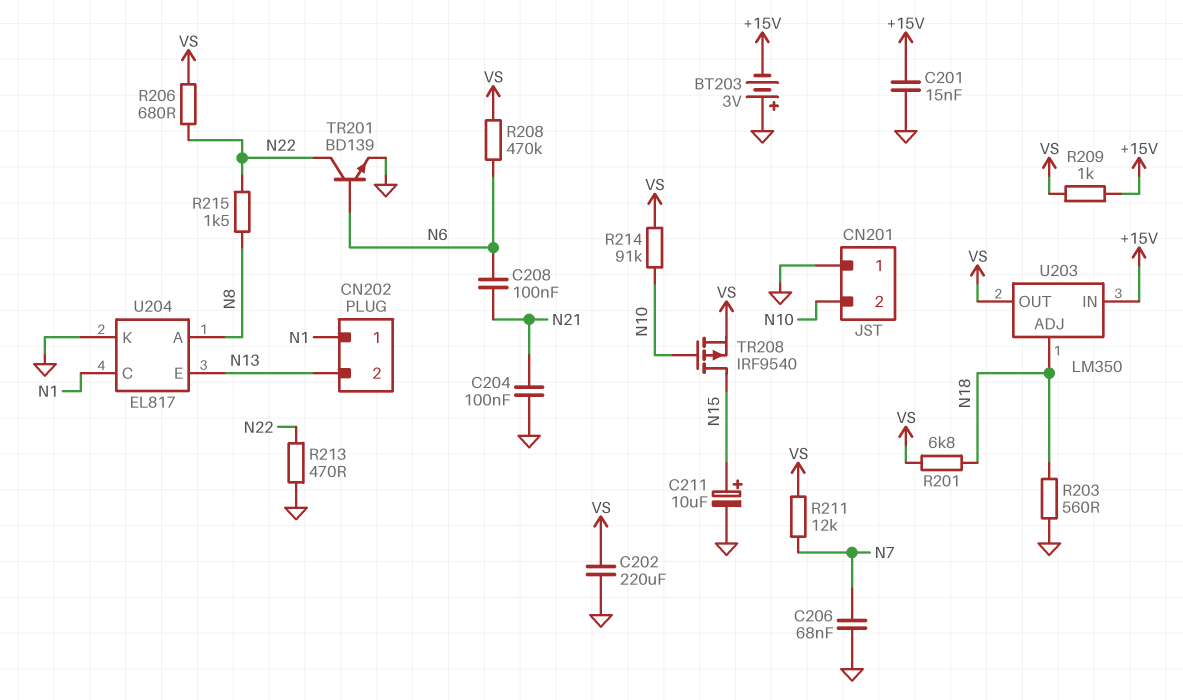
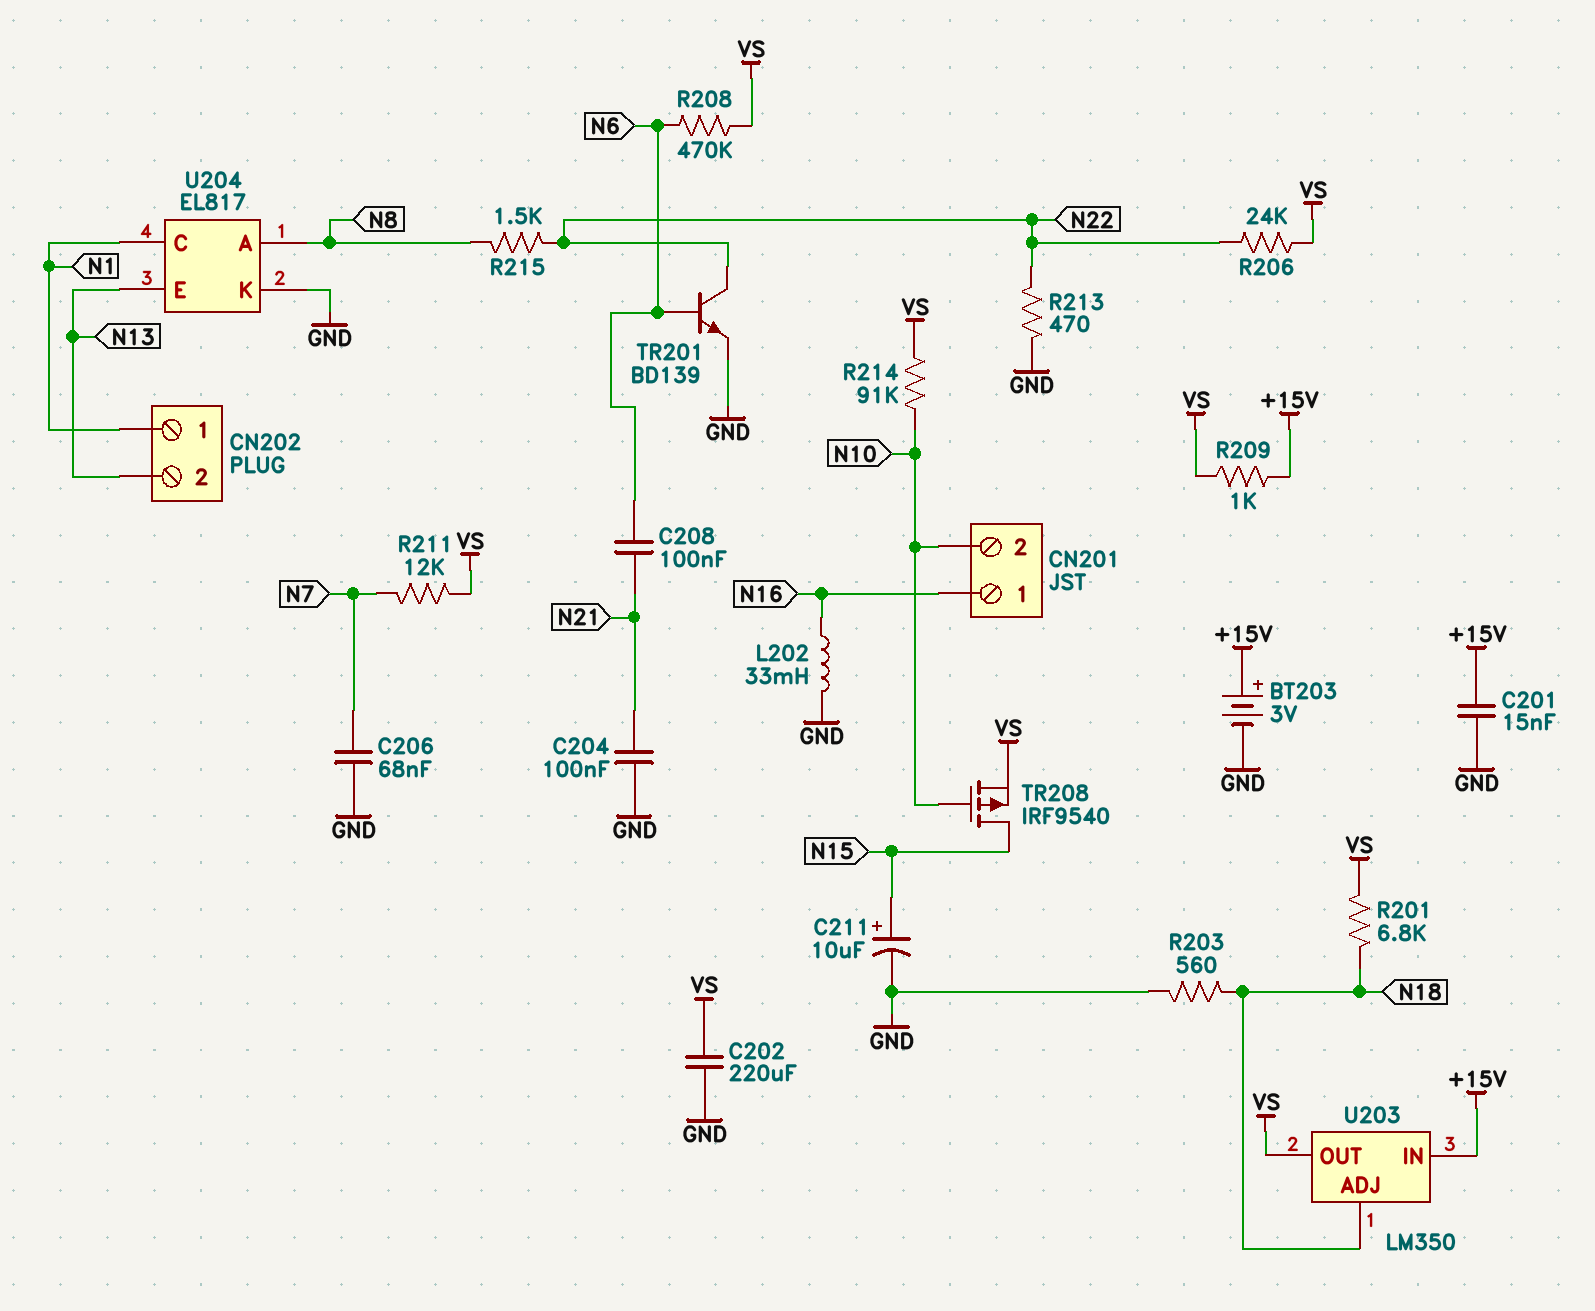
BT203: 3V (plus GND, minus +15V) -> 3V (plus +15V, minus GND)
CN201 pin 1: GND -> N16
L202: none -> 33mH (GND, N16)
R206: 680 (N22, VS) -> 24k (N22, VS)

